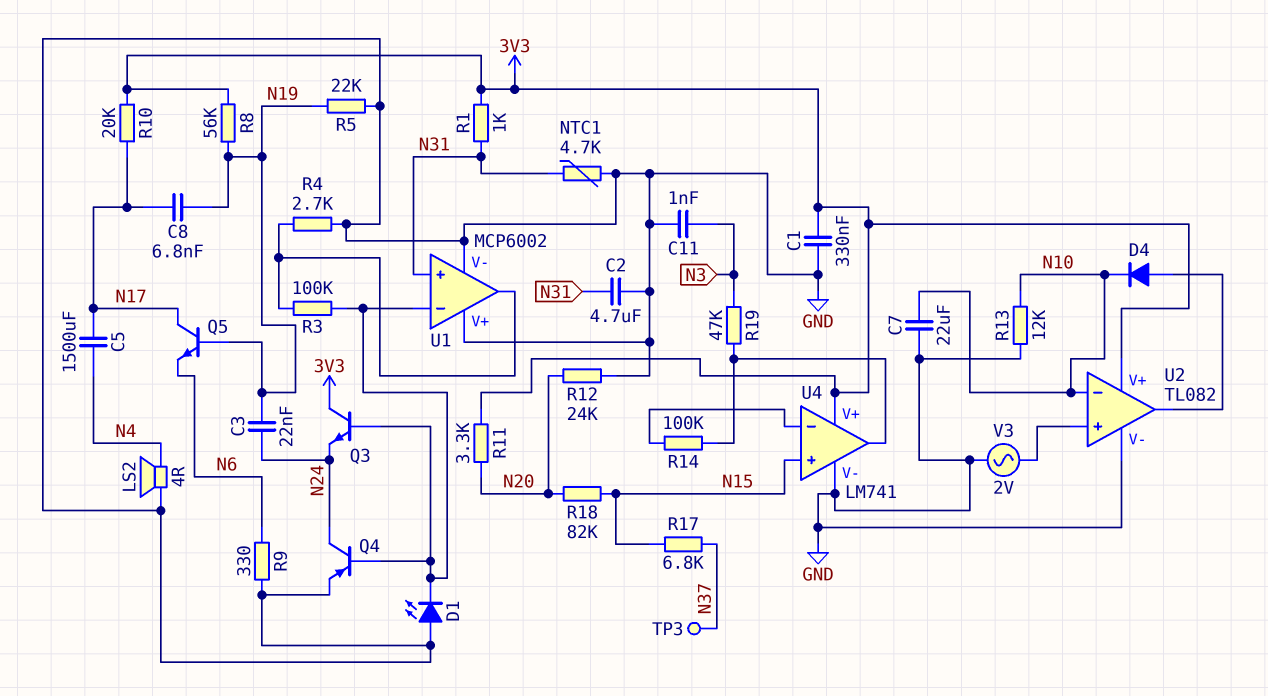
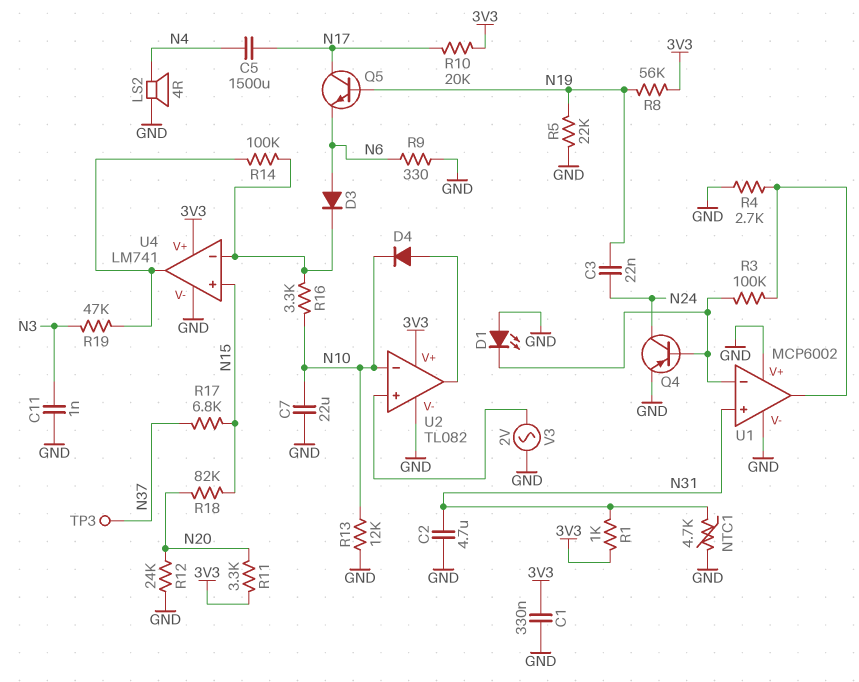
C8: 6.8nF (N17, N19) -> none
D3: none -> diode (A N6, K U4/in-)
Q3: NPN (B U1/in-, C 3V3, E N24) -> none
R16: none -> 3.3k (N10, U4/in-)

